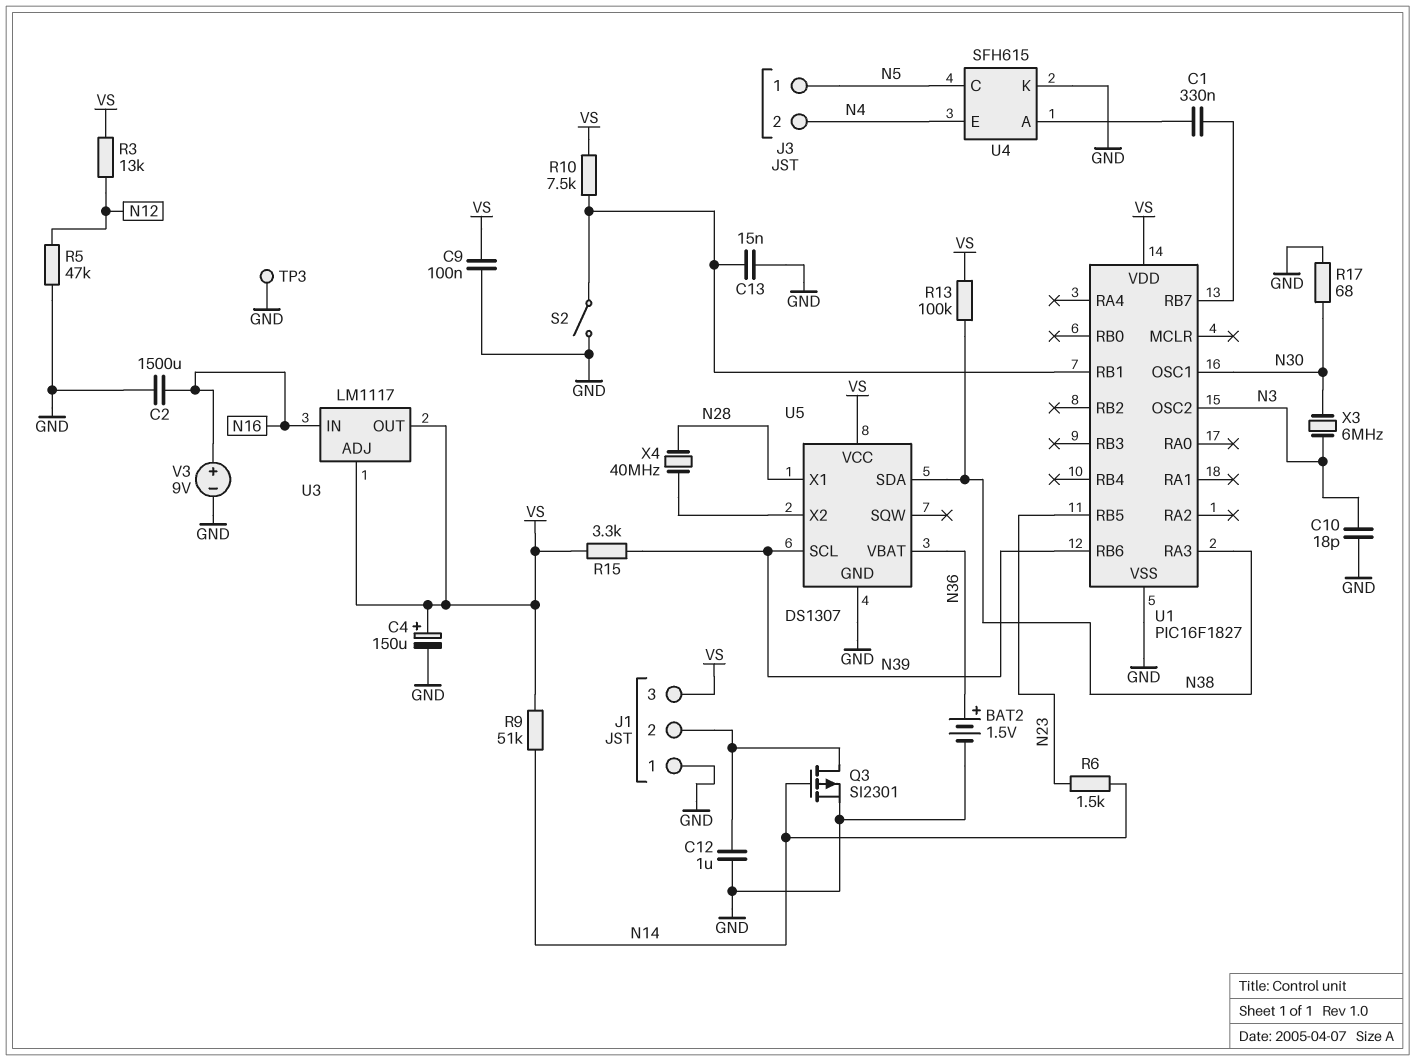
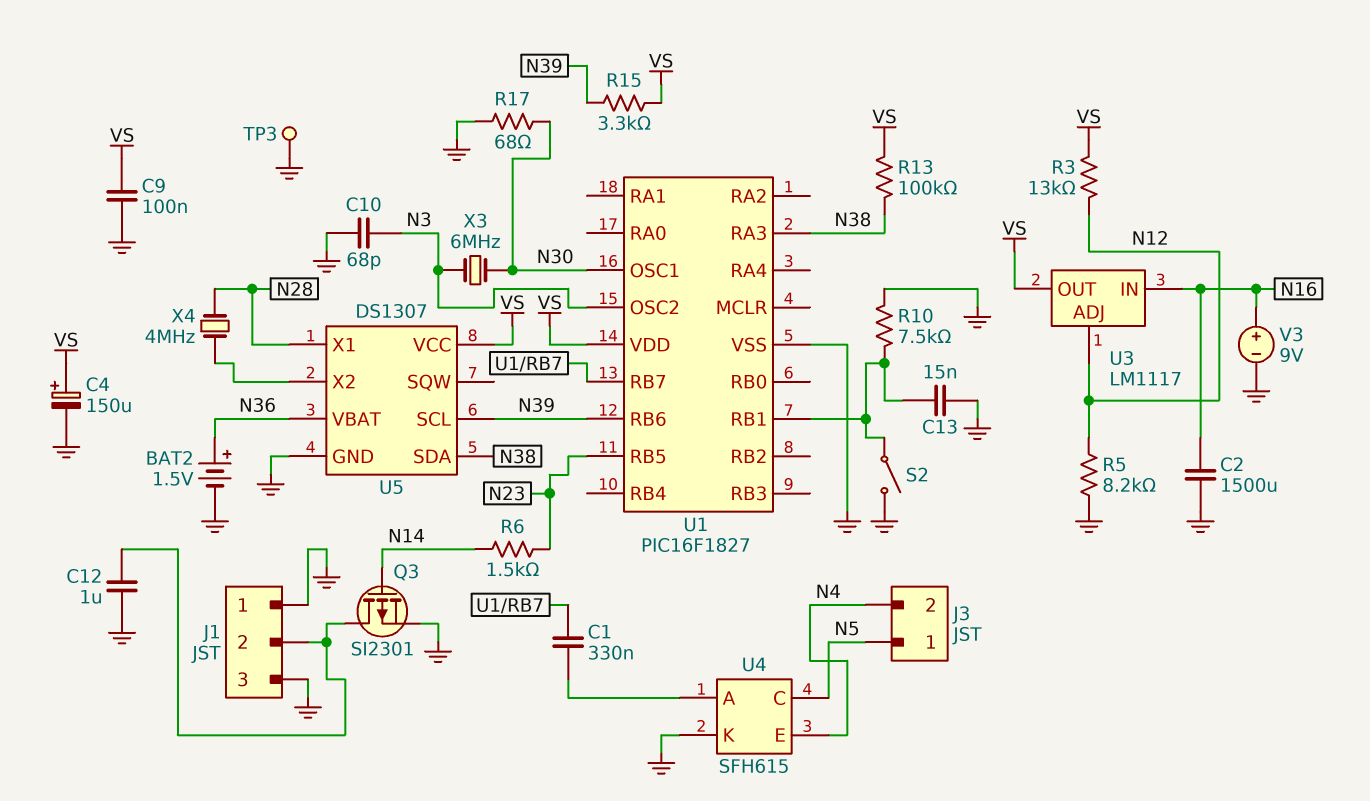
C10: 18pF (GND, N3) -> 68pF (GND, N3)
J1 pin 3: VS -> GND
R5: 47k (GND, N12) -> 8.2k (GND, N12)
R9: 51k (N14, VS) -> none
R10: 7.5k (U1/RB1, VS) -> 7.5k (GND, U1/RB1)
U3 pin ADJ: VS -> N12
X4: 40MHz (N28, U5/X2) -> 4MHz (N28, U5/X2)

